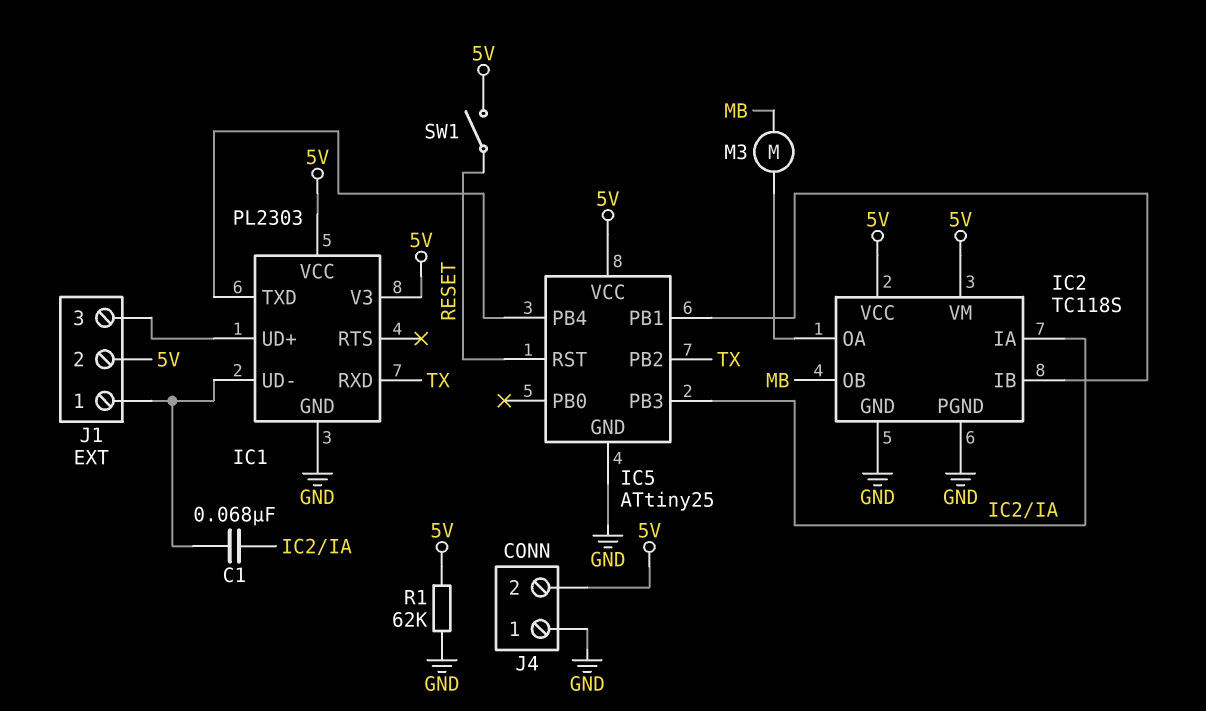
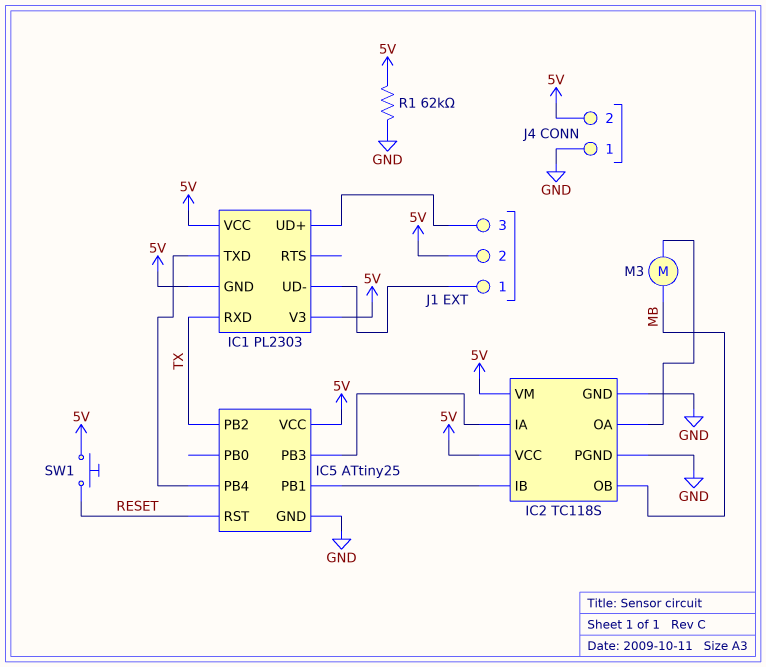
C1: 68nF (IC1/UD-, IC2/IA) -> none
IC1 pin GND: GND -> 5V
SW1: switch (5V, RESET) -> button (5V, RESET)

